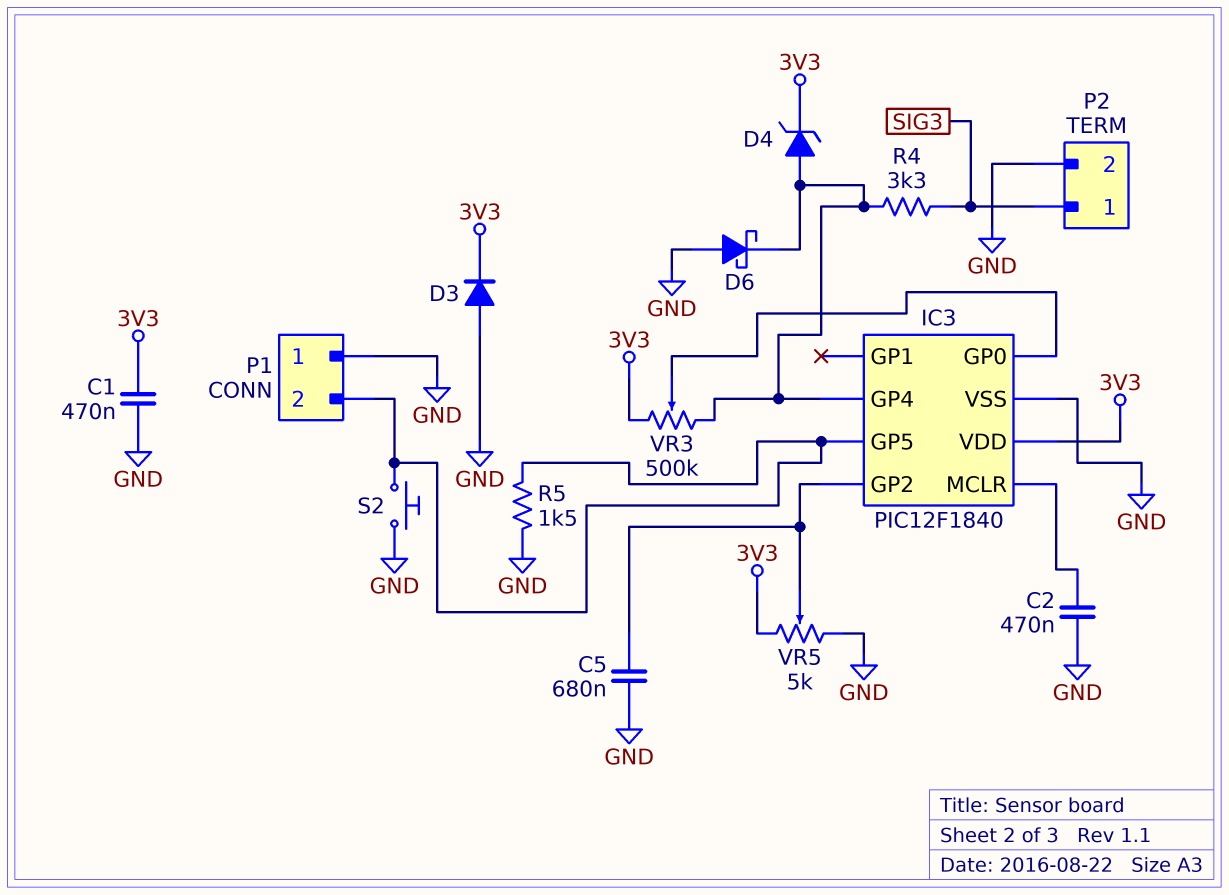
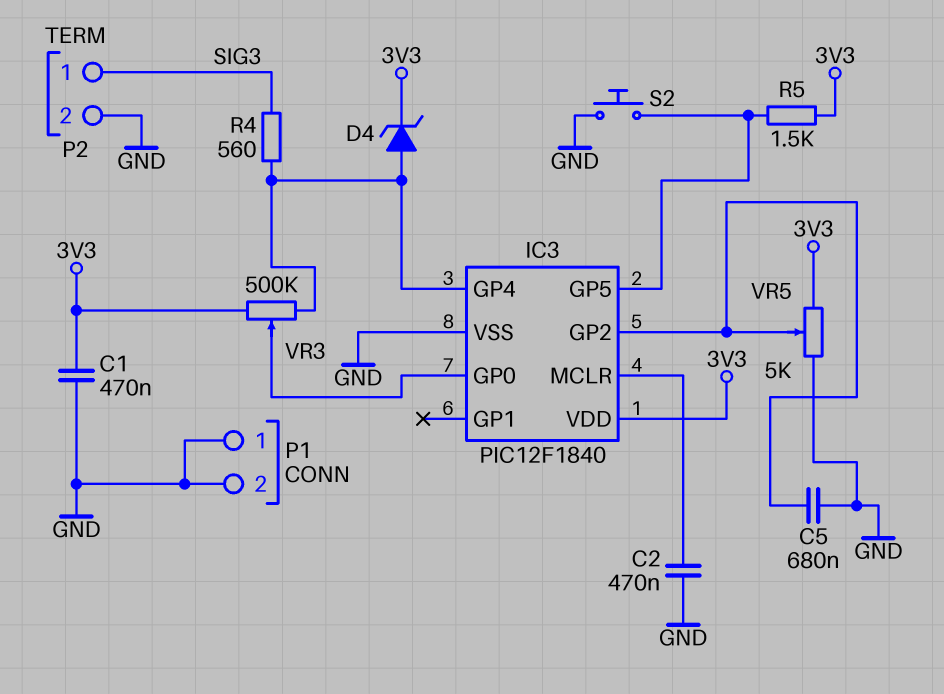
D3: diode (A GND, K 3V3) -> none
D6: schottky (A GND, K IC3/GP4) -> none
P1 pin 2: IC3/GP5 -> GND
R4: 3.3k (IC3/GP4, SIG3) -> 560 (IC3/GP4, SIG3)
R5: 1.5k (GND, IC3/GP5) -> 1.5k (3V3, IC3/GP5)

